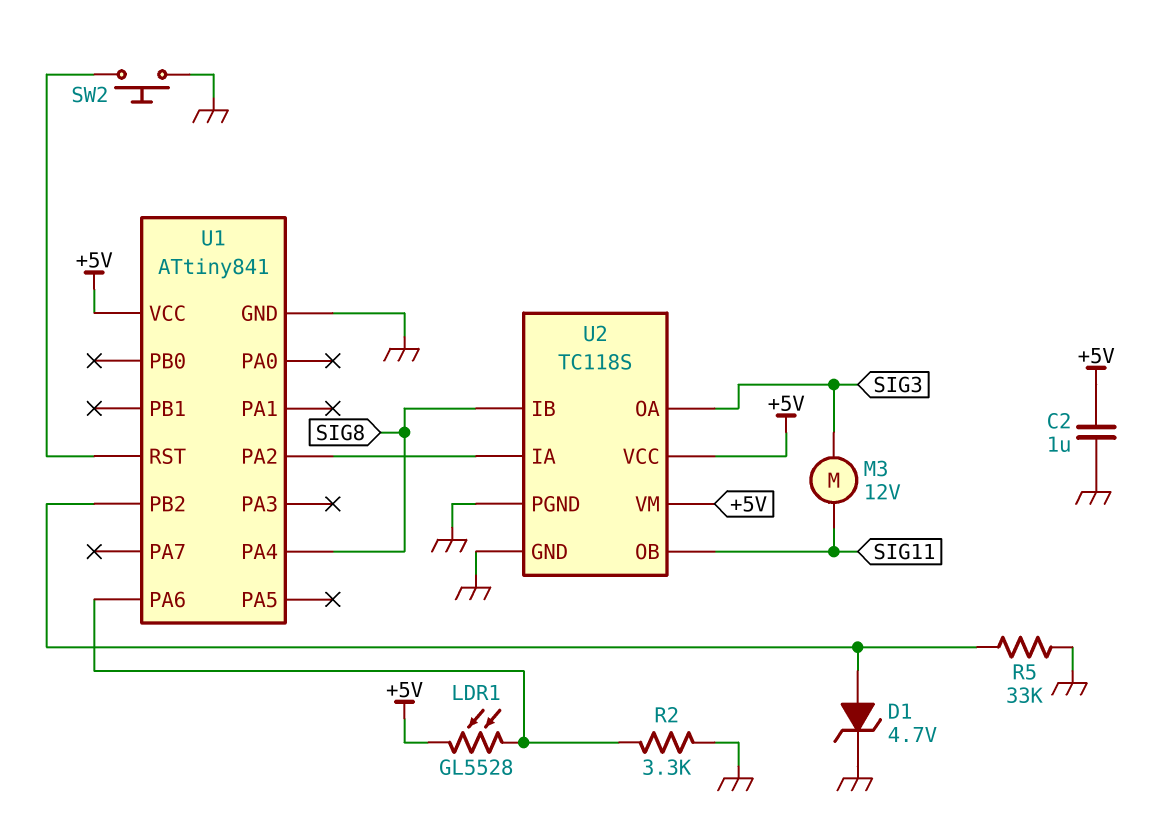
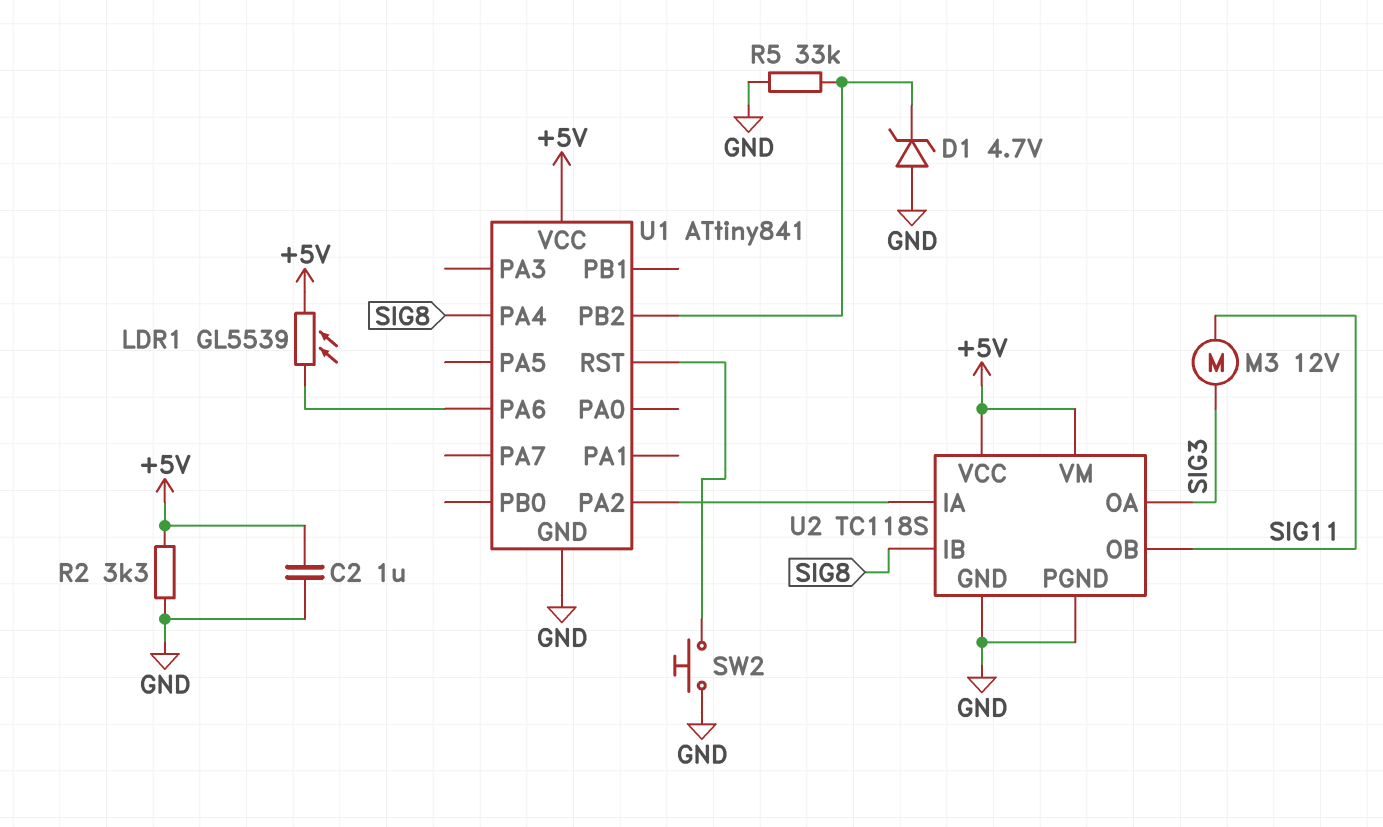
D1: zener 4.7V (A U1/PB2, K GND) -> zener 4.7V (A GND, K U1/PB2)
LDR1: GL5528 (+5V, U1/PA6) -> GL5539 (+5V, U1/PA6)
R2: 3.3k (GND, U1/PA6) -> 3.3k (+5V, GND)

